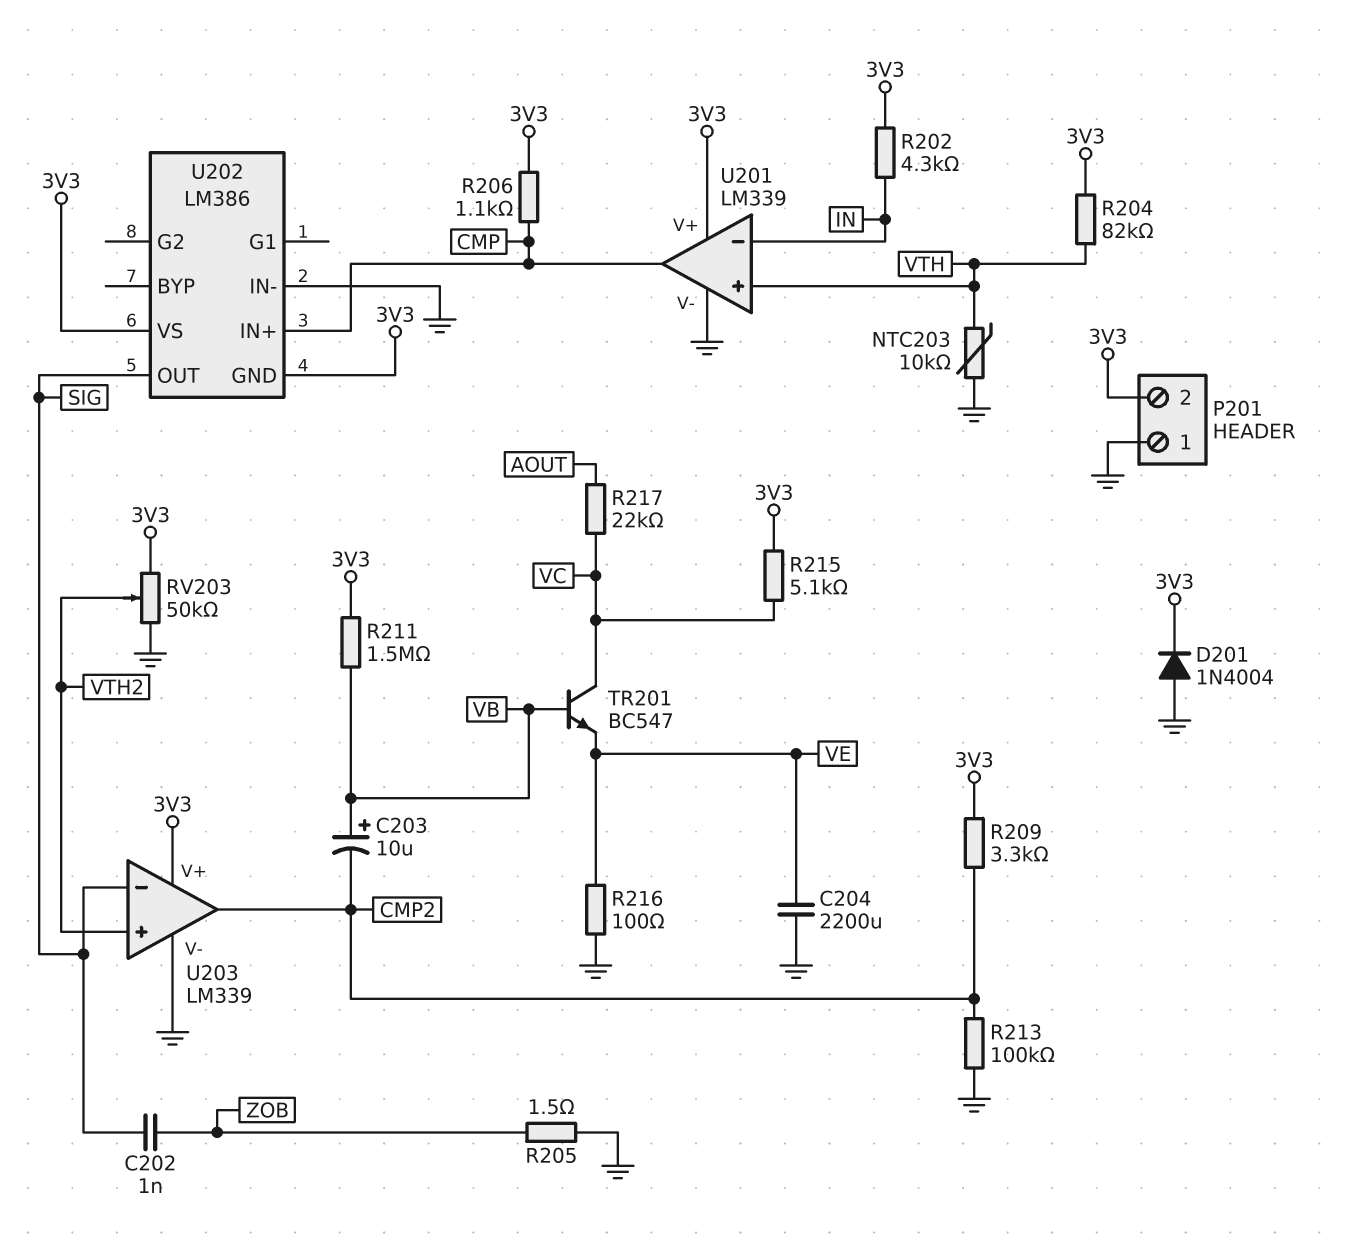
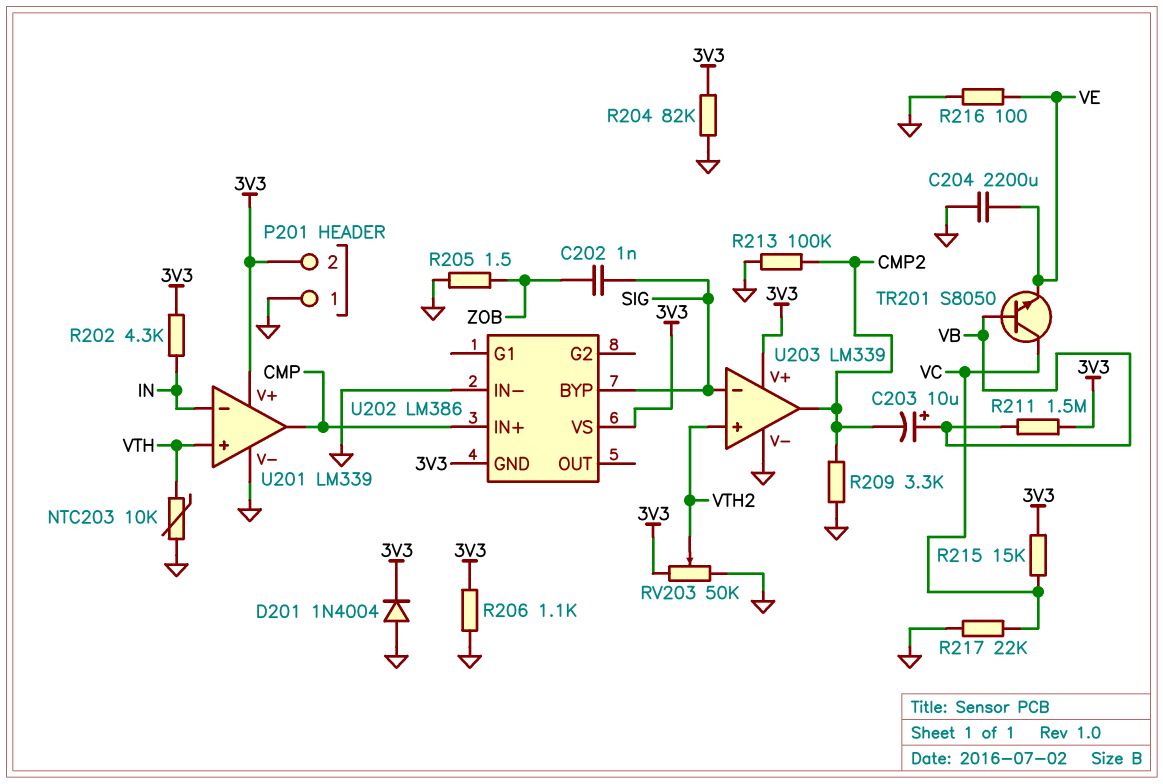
R204: 82k (3V3, VTH) -> 82k (3V3, GND)
R206: 1.1k (3V3, CMP) -> 1.1k (3V3, GND)
R209: 3.3k (3V3, CMP2) -> 3.3k (CMP2, GND)
R215: 5.1k (3V3, VC) -> 15k (3V3, VC)
R217: 22k (AOUT, VC) -> 22k (GND, VC)
TR201: NPN BC547 (B VB, C VC, E VE) -> NPN S8050 (B VB, C VC, E VE)
U202 pin BYP: none -> SIG
U202 pin OUT: SIG -> none

